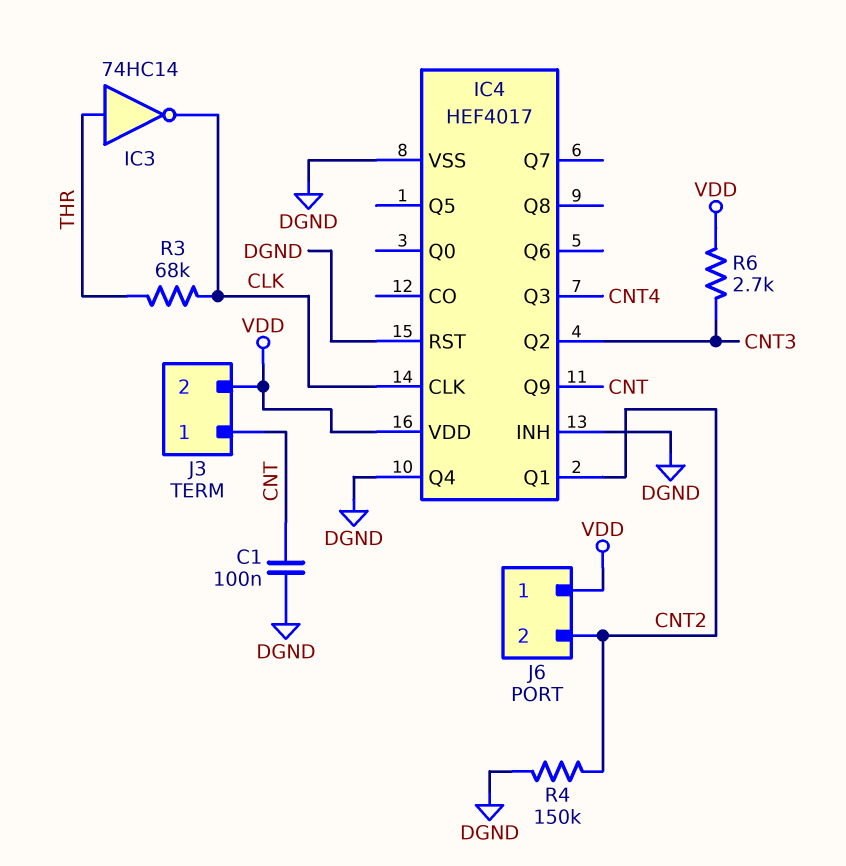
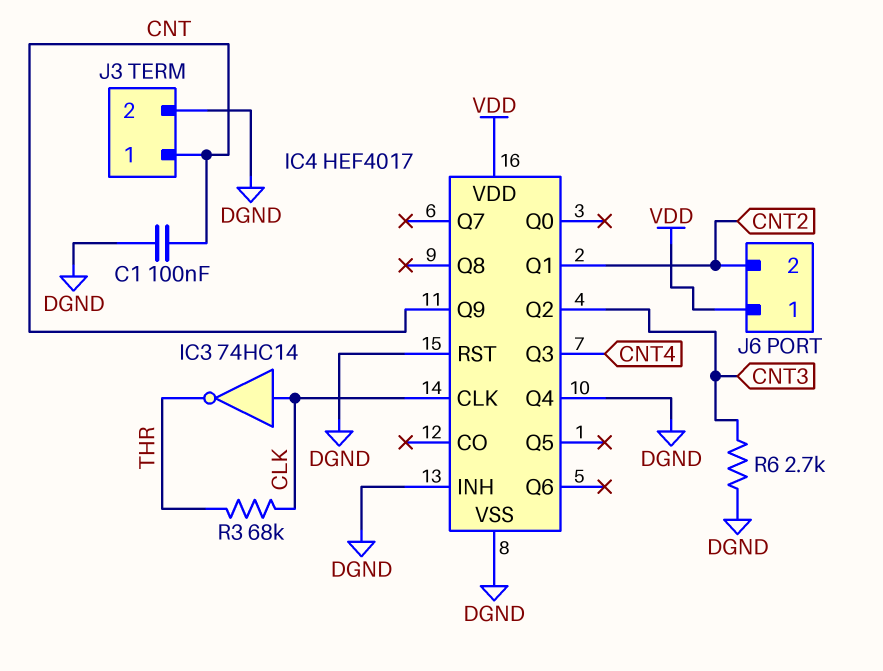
IC3: NOT 74HC14 (in THR, out CLK) -> NOT 74HC14 (in CLK, out THR)
J3 pin 2: VDD -> DGND
R4: 150k (CNT2, DGND) -> none
R6: 2.7k (CNT3, VDD) -> 2.7k (CNT3, DGND)

